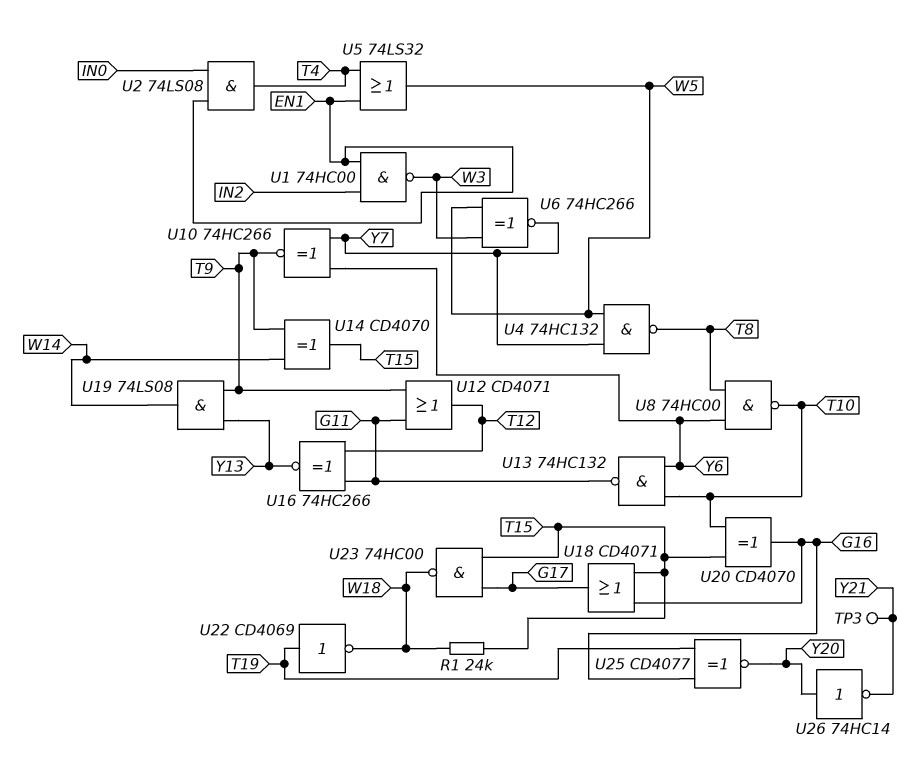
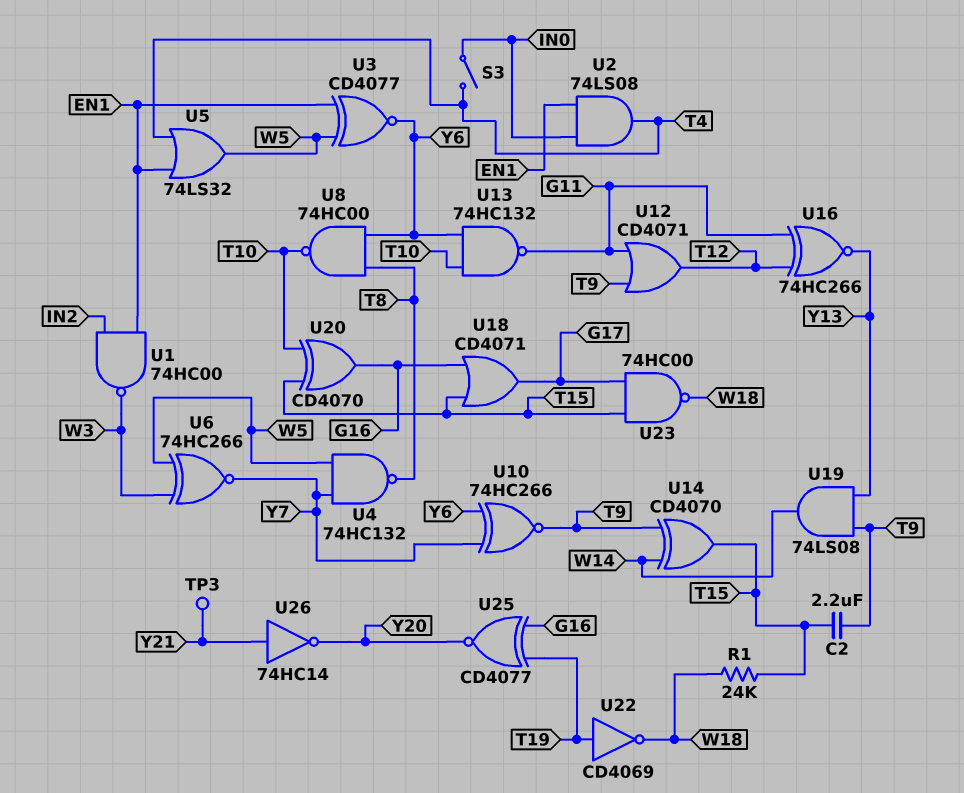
C2: none -> 2.2uF (T9, T15)
S3: none -> switch (IN0, T4)
U3: none -> XNOR CD4077 (in EN1, in W5, out Y6)
U26: NOT 74HC14 (in Y20, out Y21) -> NOT 74HC14 (in Y21, out Y20)

